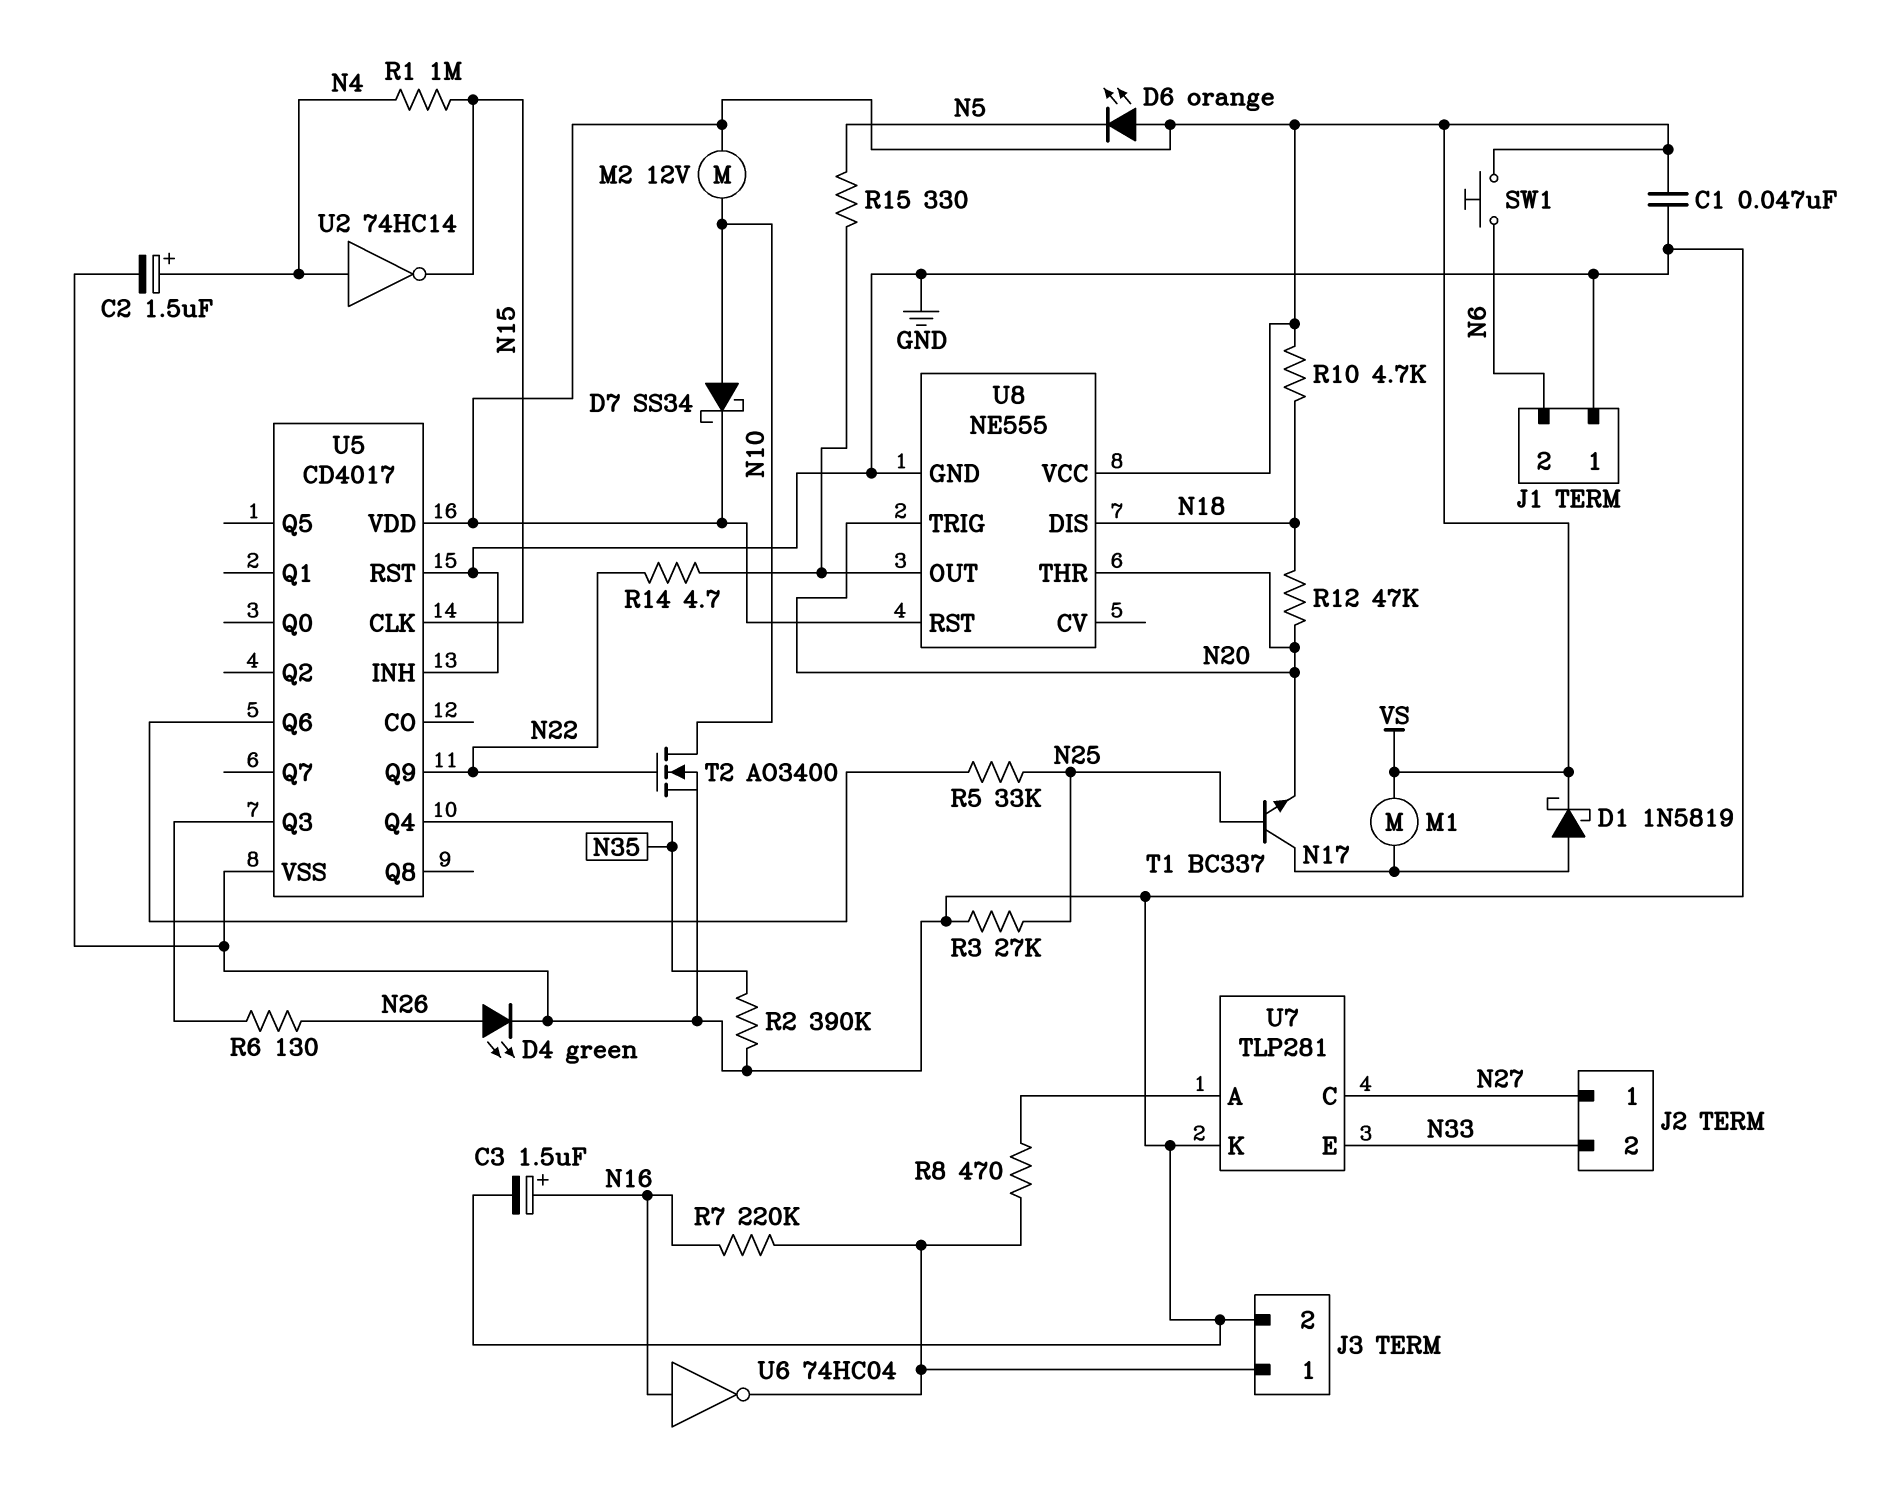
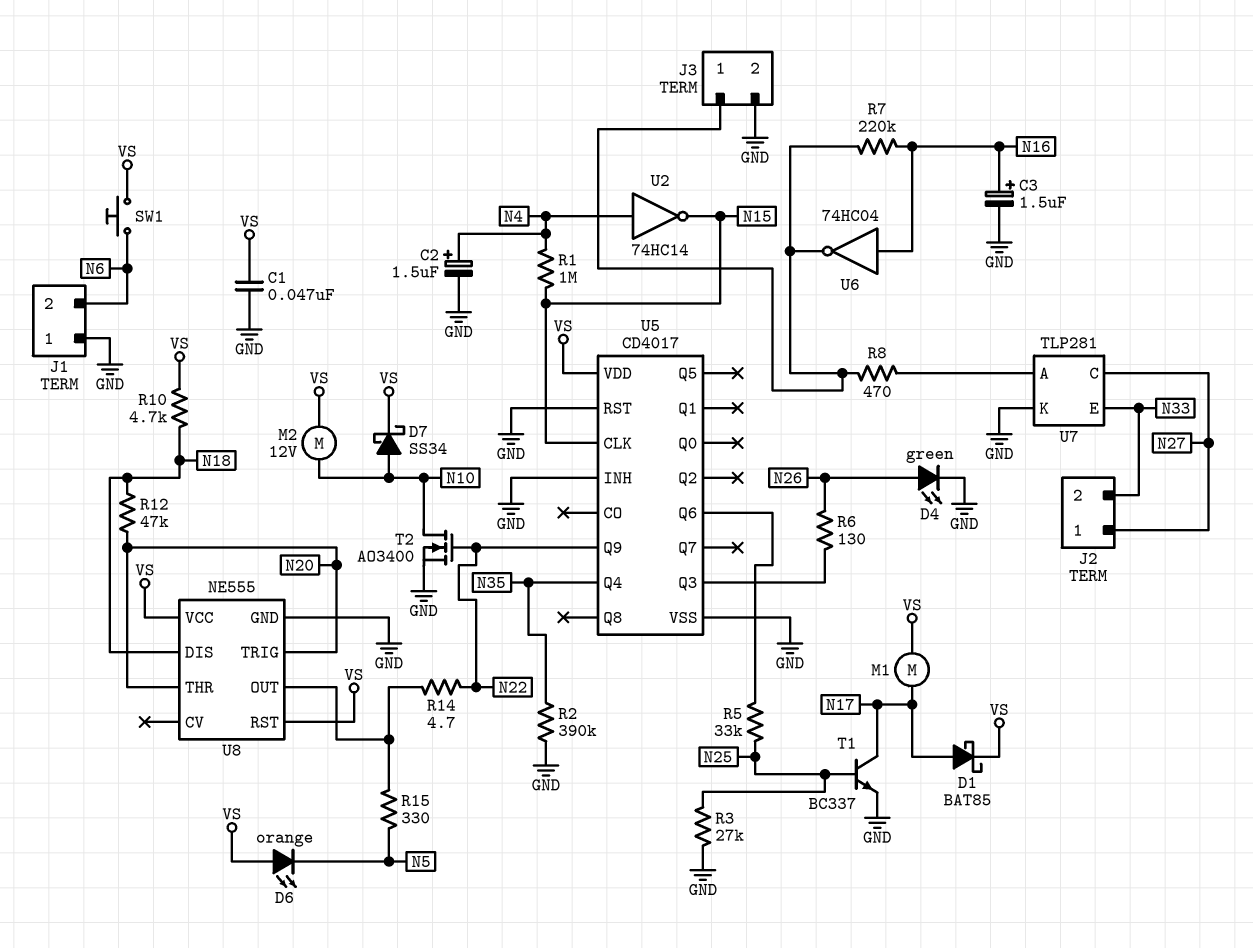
D1: schottky 1N5819 (A N17, K VS) -> schottky BAT85 (A N17, K VS)
T1: NPN BC337 (B N25, C N17, E N20) -> NPN BC337 (B N25, C N17, E GND)

